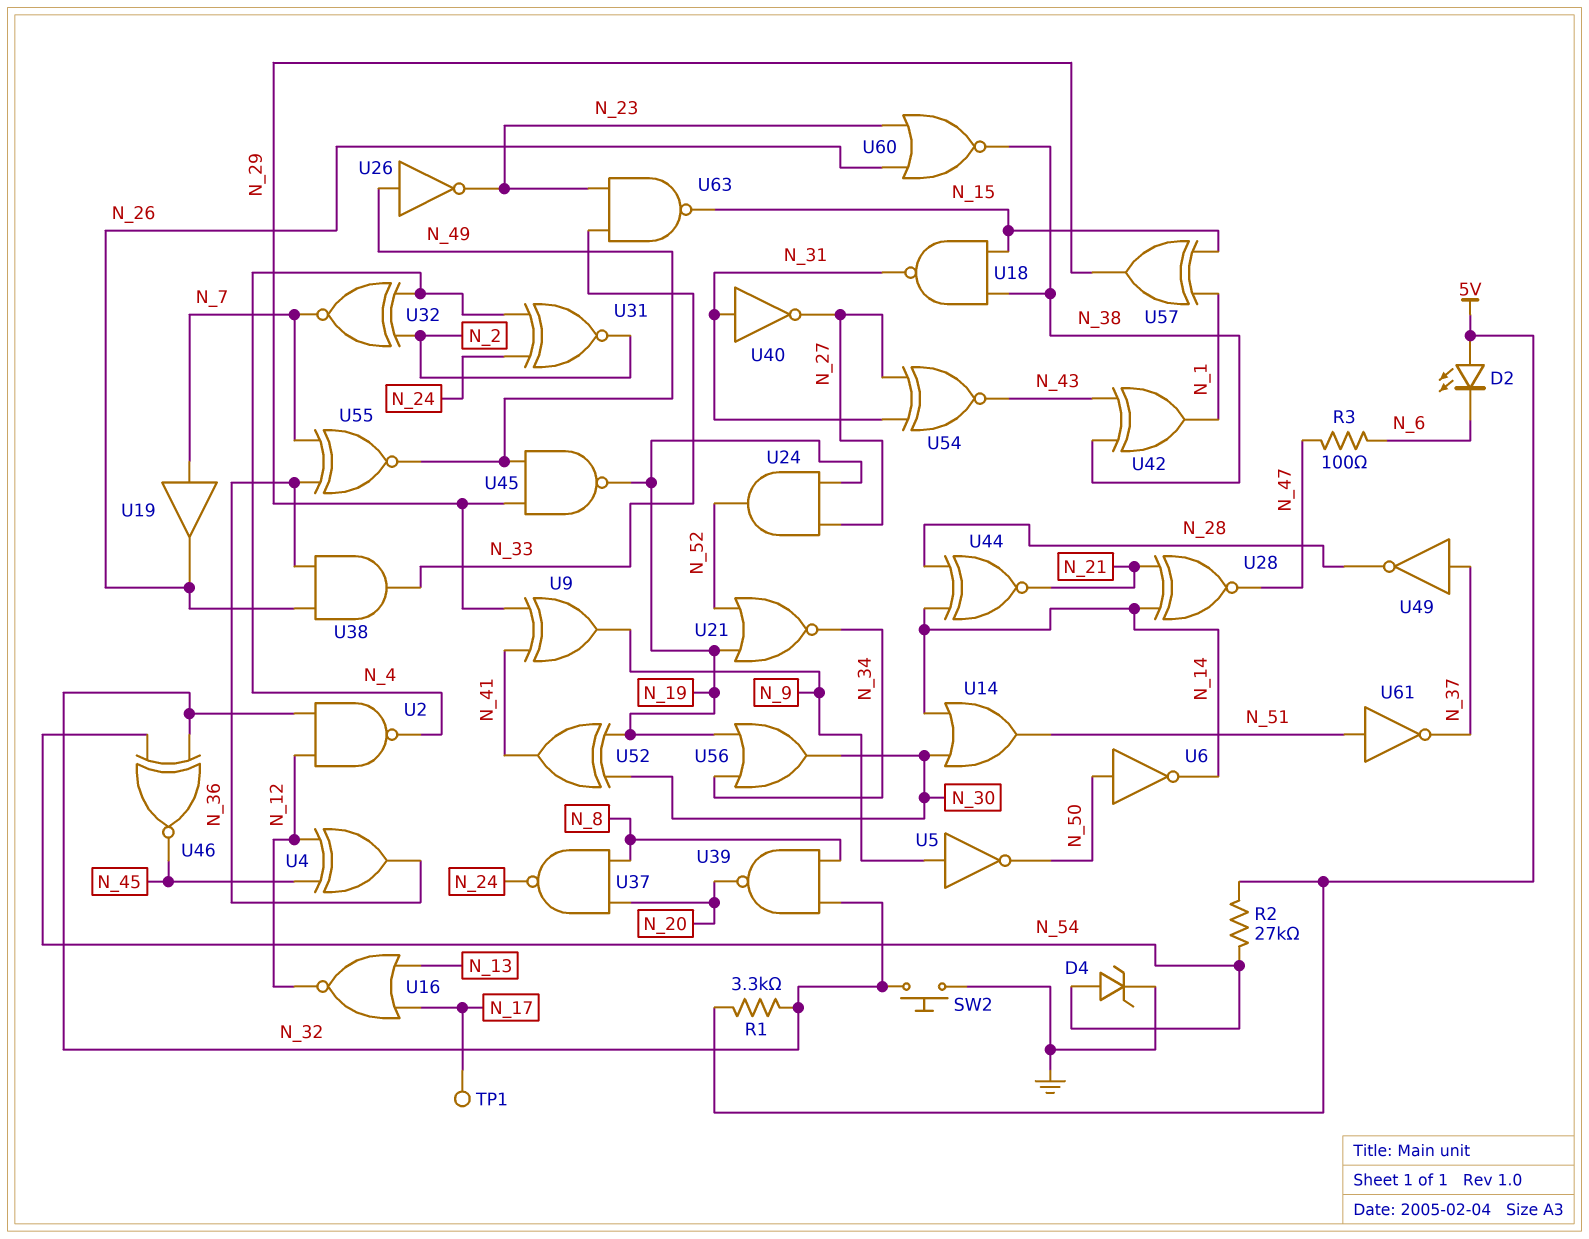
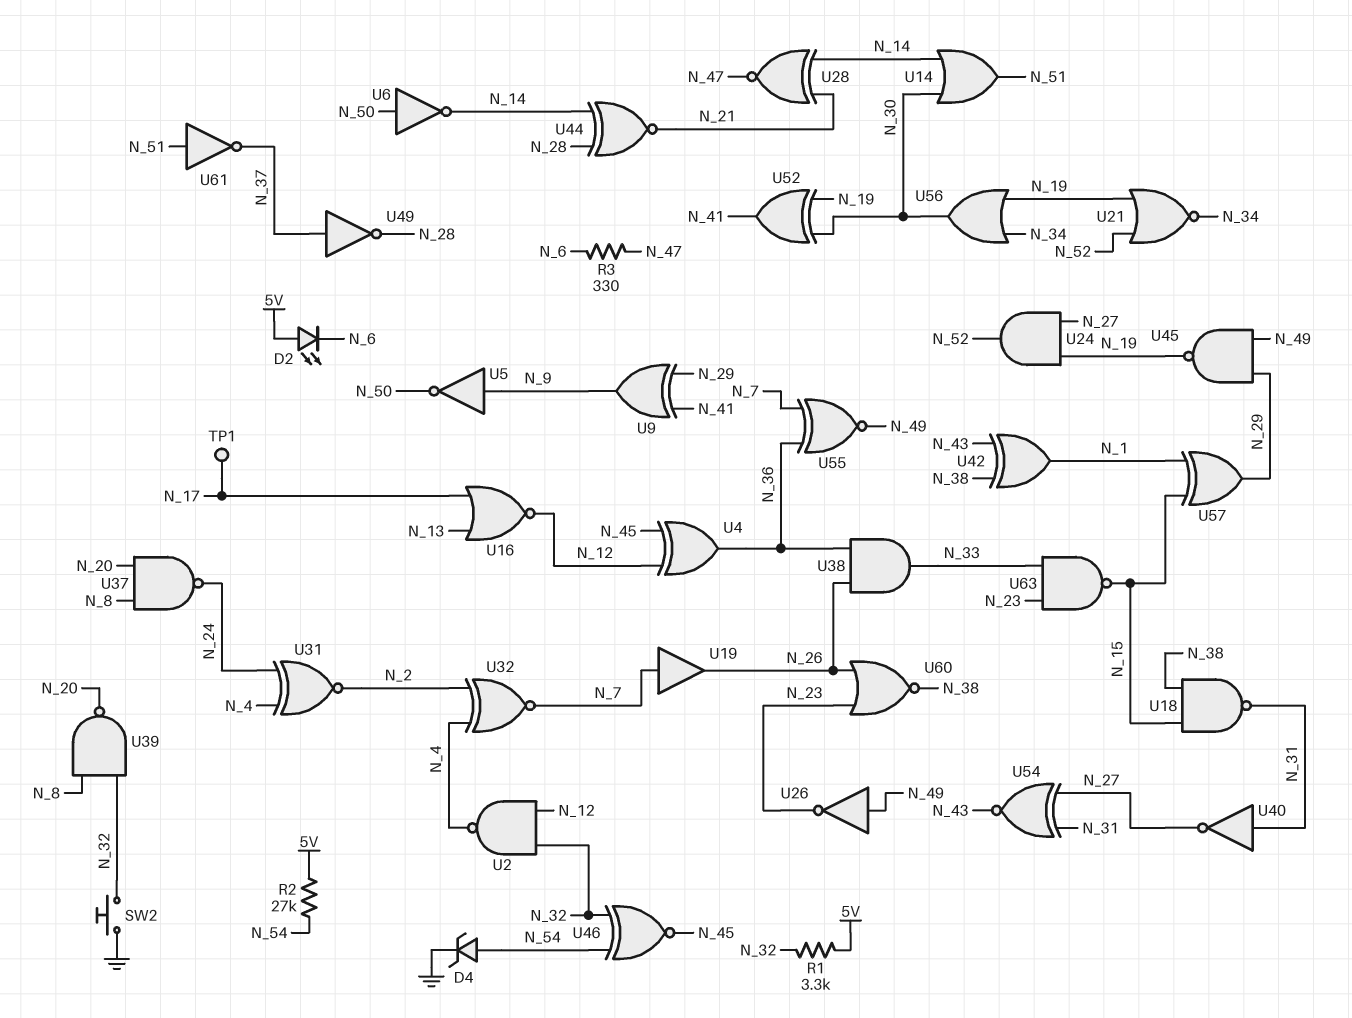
R3: 100 (N_6, N_47) -> 330 (N_6, N_47)

